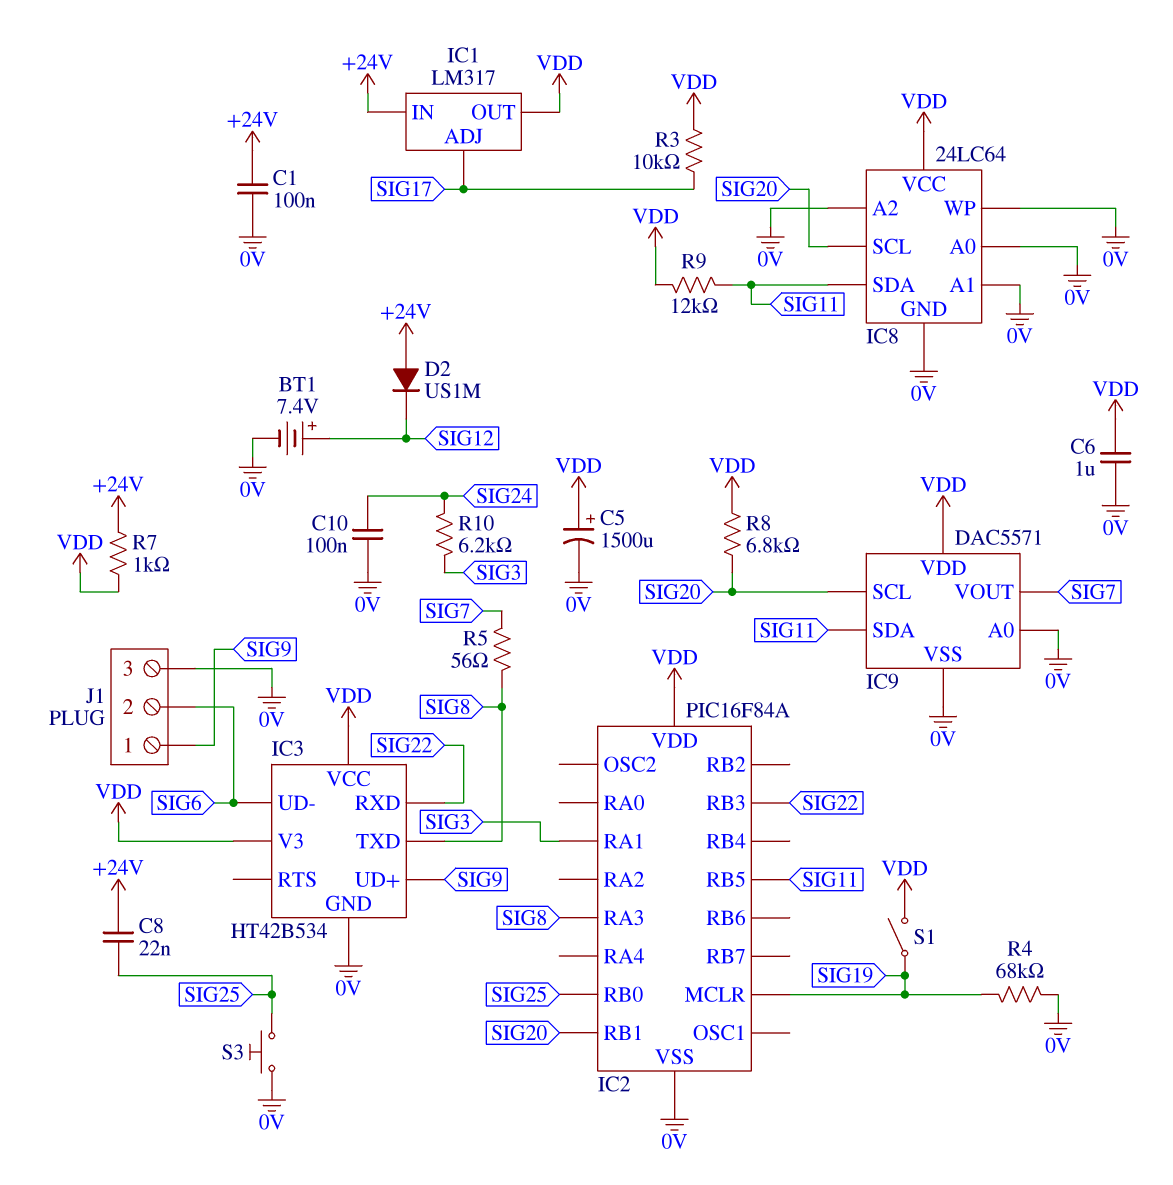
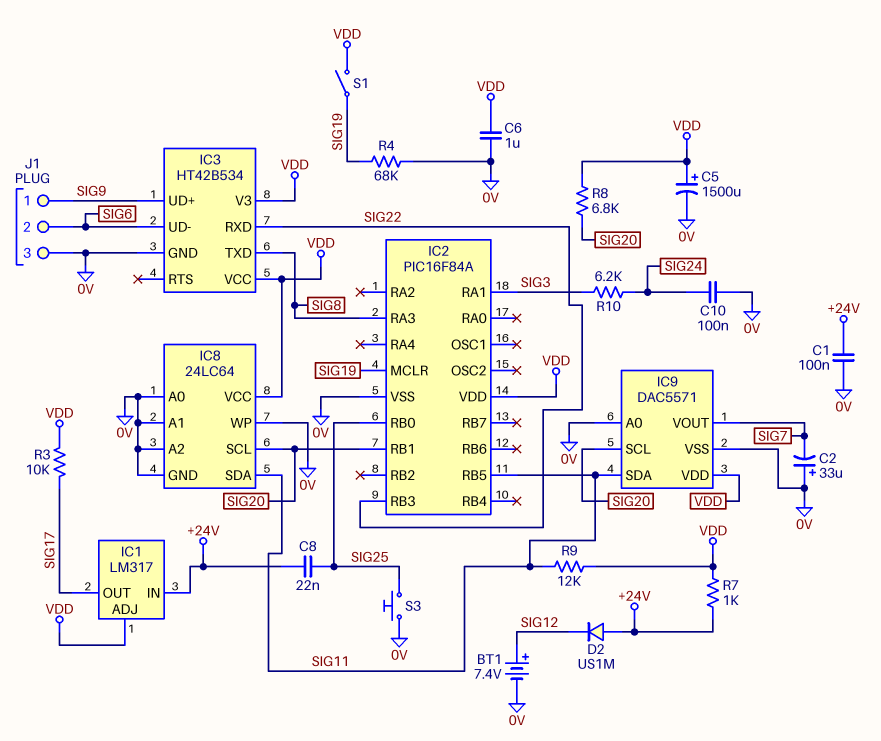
C2: none -> 33uF (plus 0V, minus SIG7)
IC1 pin ADJ: SIG17 -> VDD
IC1 pin OUT: VDD -> SIG17
R5: 56 (SIG7, SIG8) -> none

